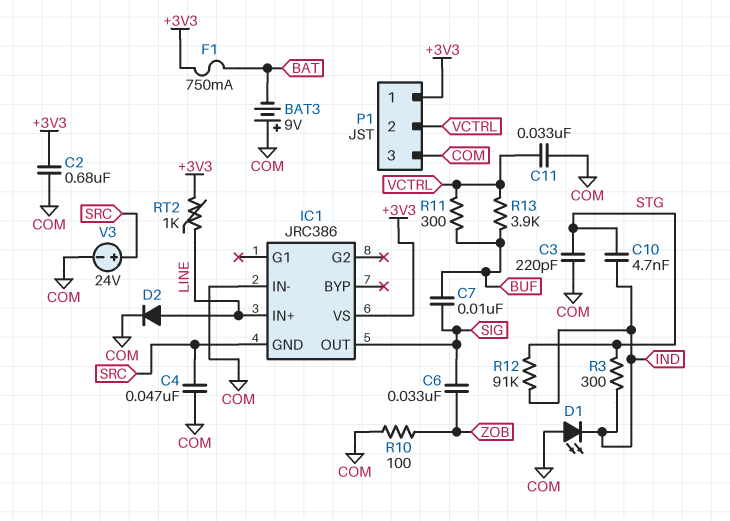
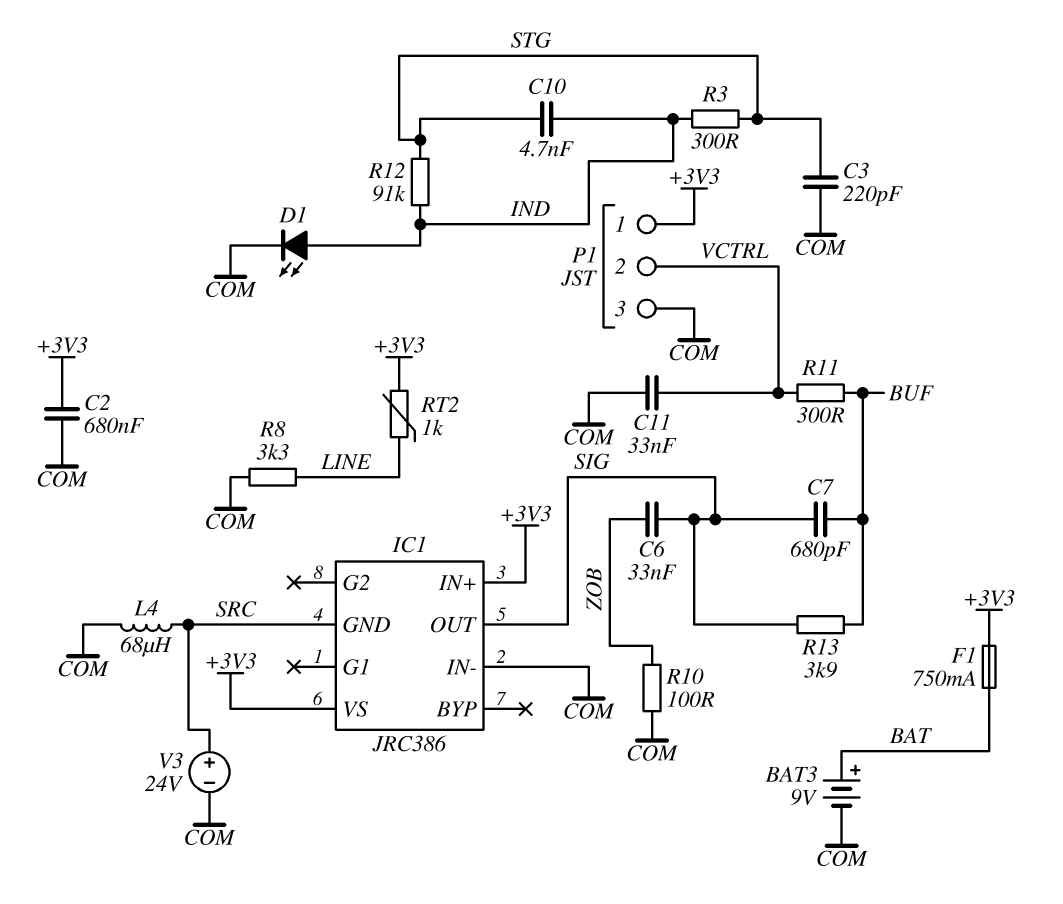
BAT3: 9V (plus COM, minus BAT) -> 9V (plus BAT, minus COM)
C4: 47nF (COM, SRC) -> none
C7: 10nF (BUF, SIG) -> 680pF (BUF, SIG)
D1: LED (A COM, K IND) -> LED (A IND, K COM)
D2: diode (A LINE, K COM) -> none
IC1 pin IN+: LINE -> +3V3
L4: none -> 68uH (COM, SRC)
R8: none -> 3.3k (COM, LINE)
R13: 3.9k (BUF, VCTRL) -> 3.9k (BUF, SIG)

